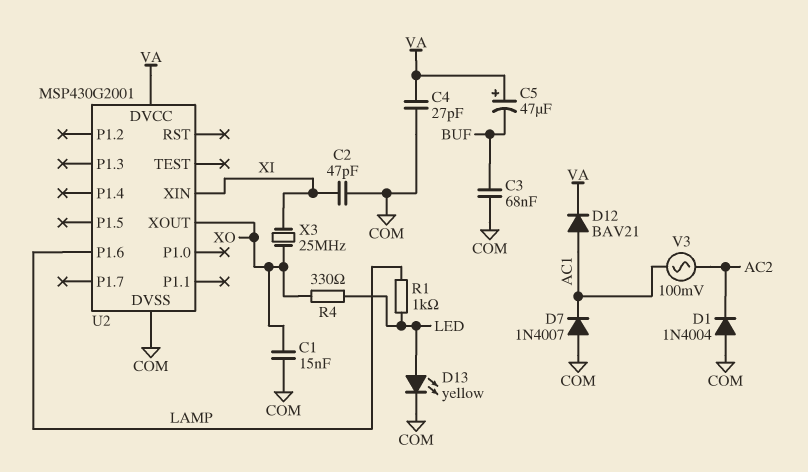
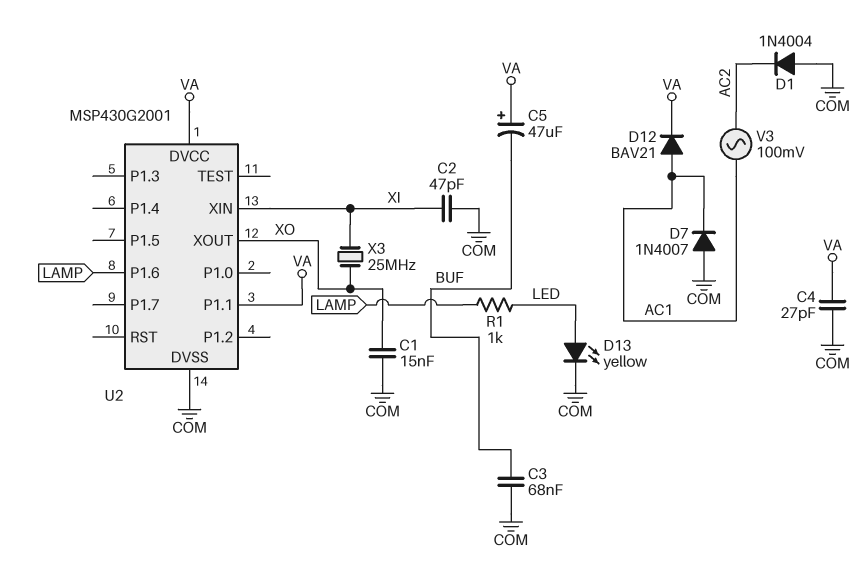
R4: 330 (LED, XO) -> none
U2 pin P1.1: none -> VA

